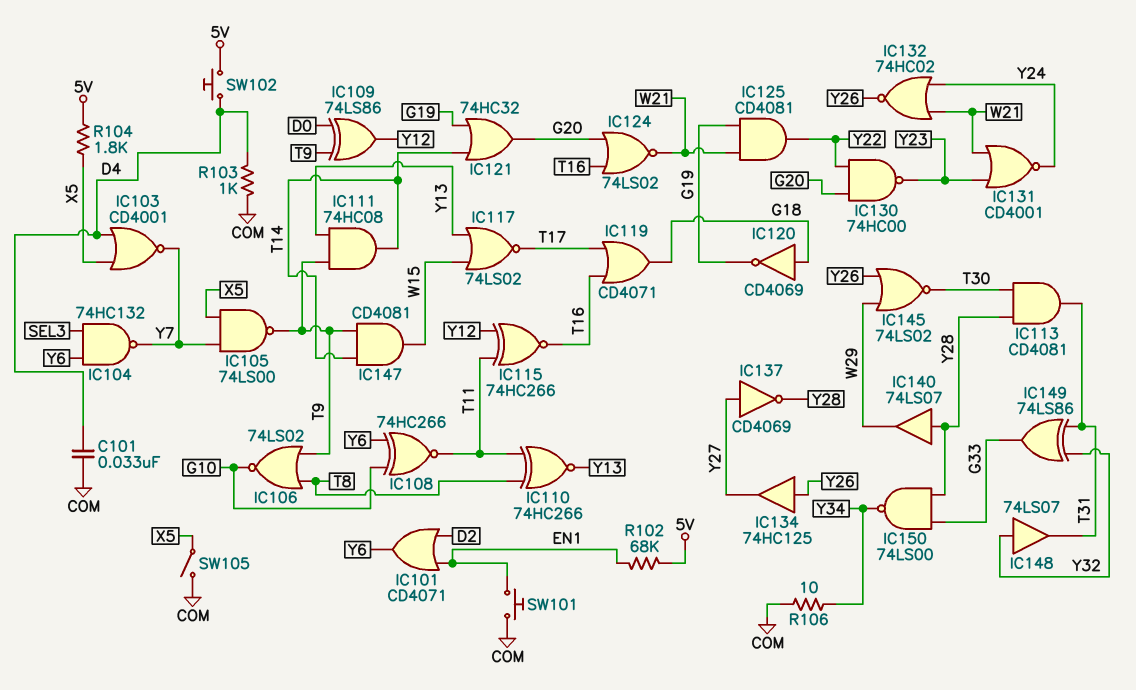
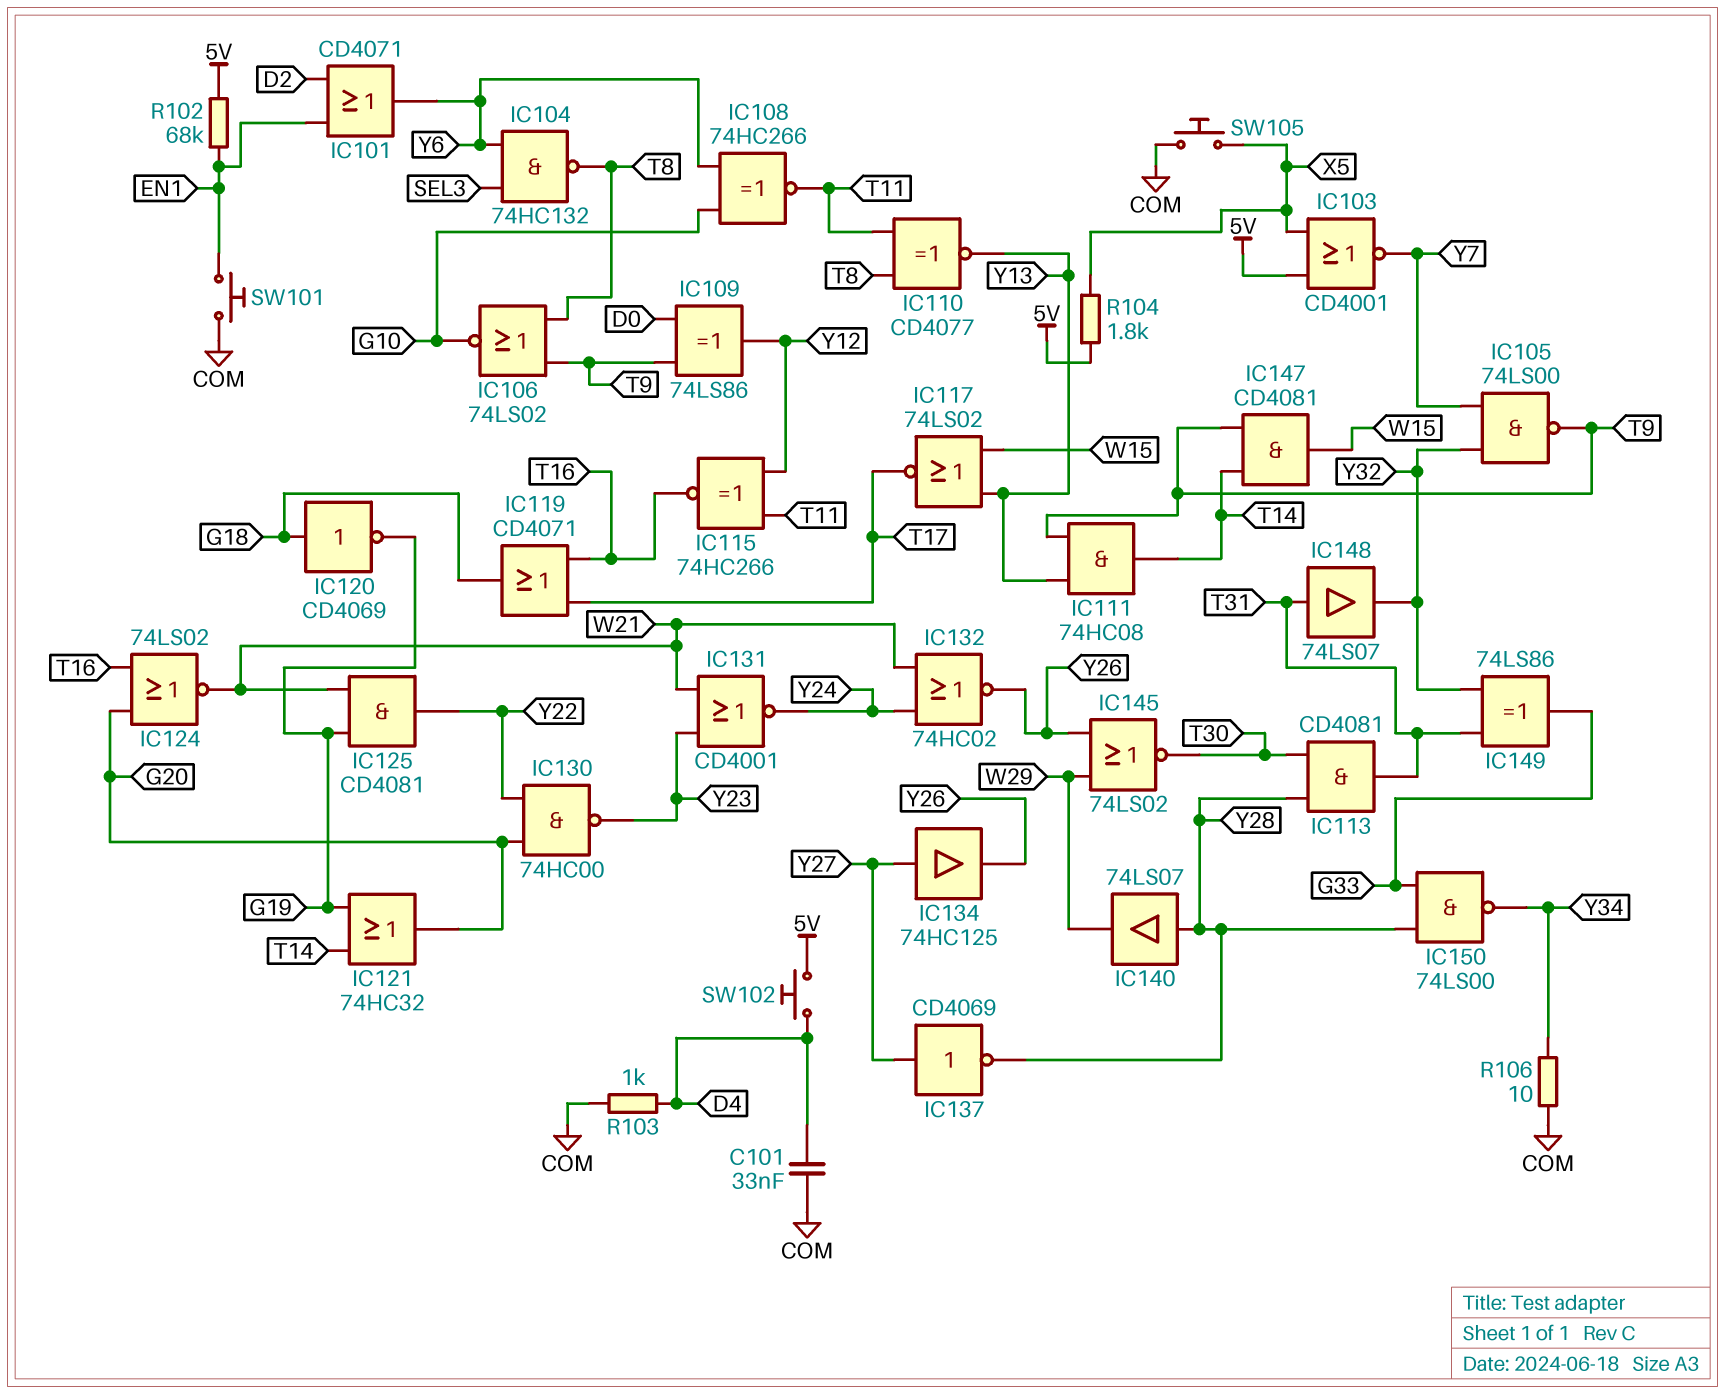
IC103: NOR CD4001 (in D4, in X5, out Y7) -> NOR CD4001 (in 5V, in X5, out Y7)
IC104: NAND 74HC132 (in SEL3, in Y6, out Y7) -> NAND 74HC132 (in SEL3, in Y6, out T8)
IC105: NAND 74LS00 (in X5, in Y7, out T9) -> NAND 74LS00 (in Y7, in Y32, out T9)
IC110: XNOR 74HC266 (in T8, in T11, out Y13) -> XNOR CD4077 (in T8, in T11, out Y13)
IC134: buffer 74HC125 (in Y26, out Y27) -> buffer 74HC125 (in Y27, out Y26)
IC148: buffer 74LS07 (in Y32, out T31) -> buffer 74LS07 (in T31, out Y32)
SW105: switch (COM, X5) -> button (COM, X5)

